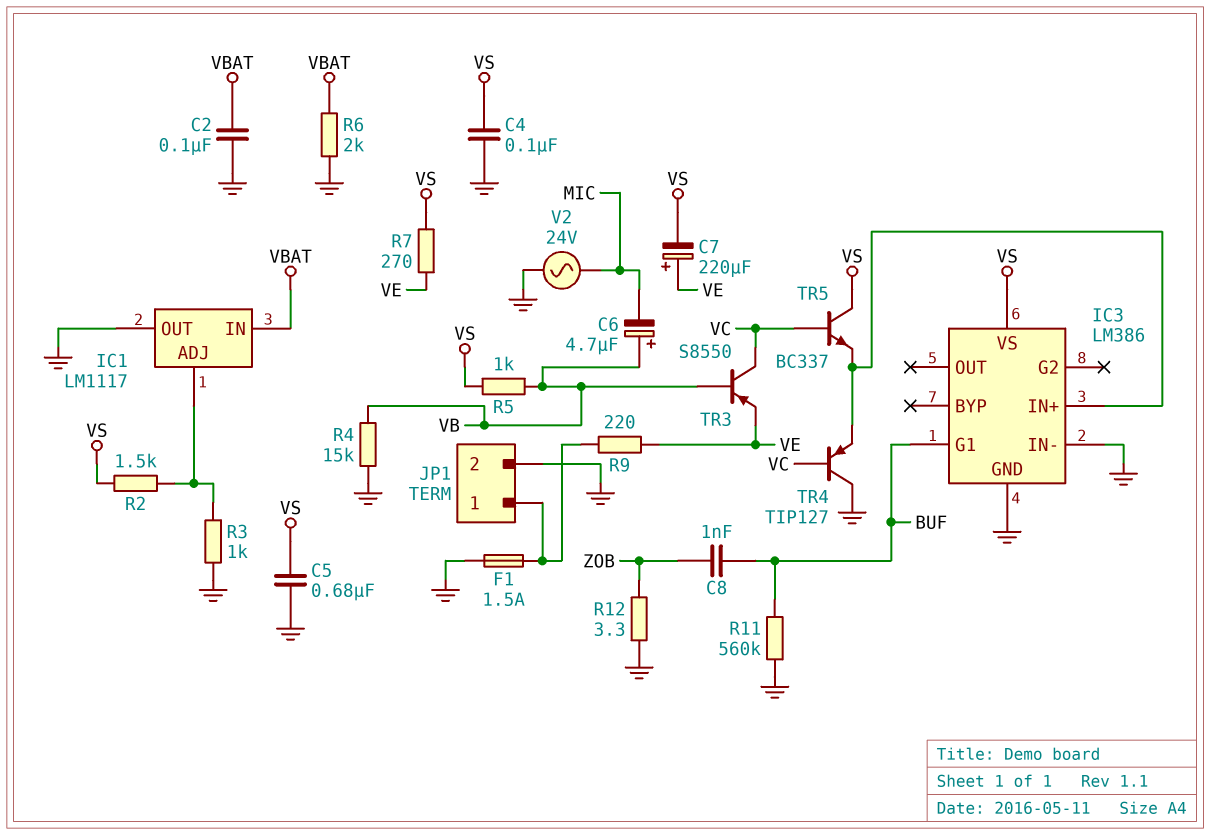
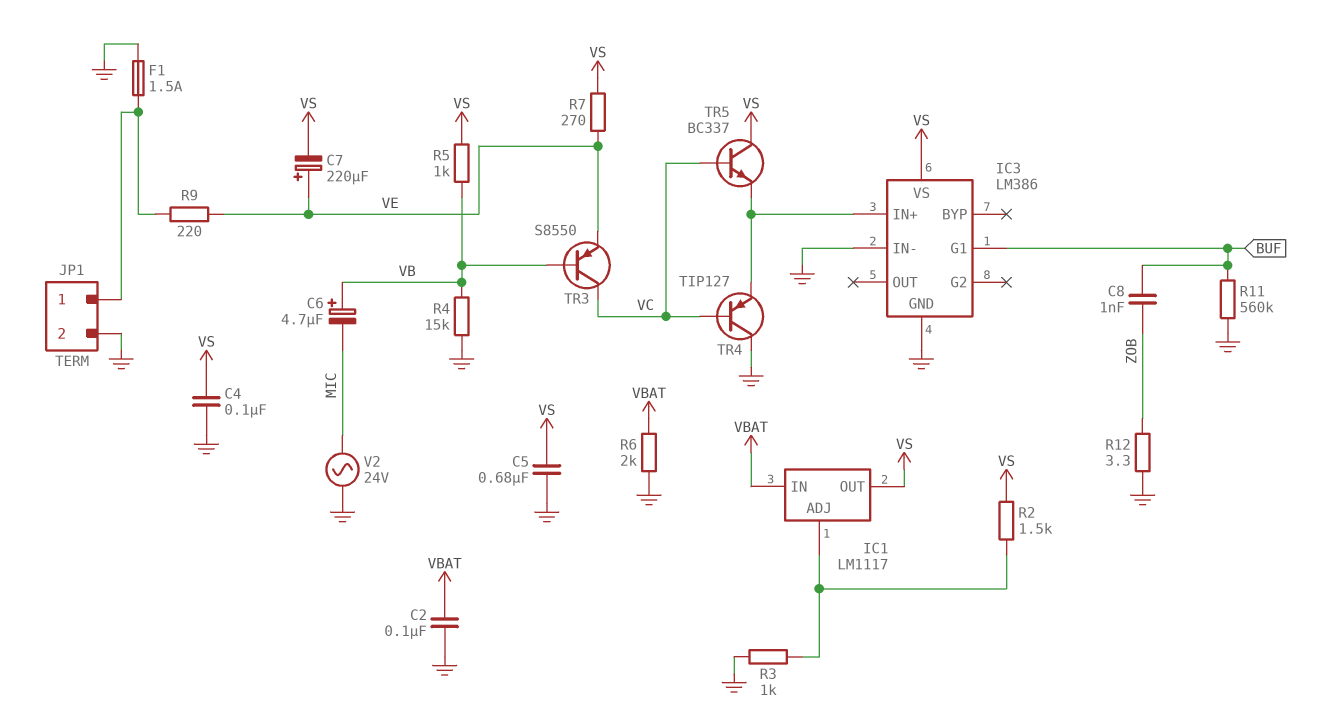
IC1 pin OUT: GND -> VS

